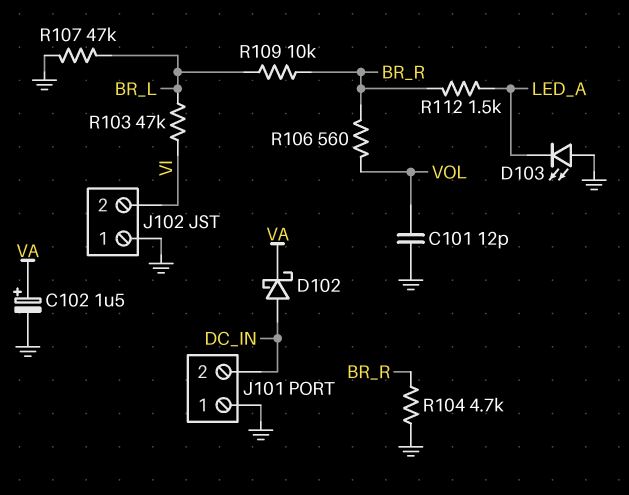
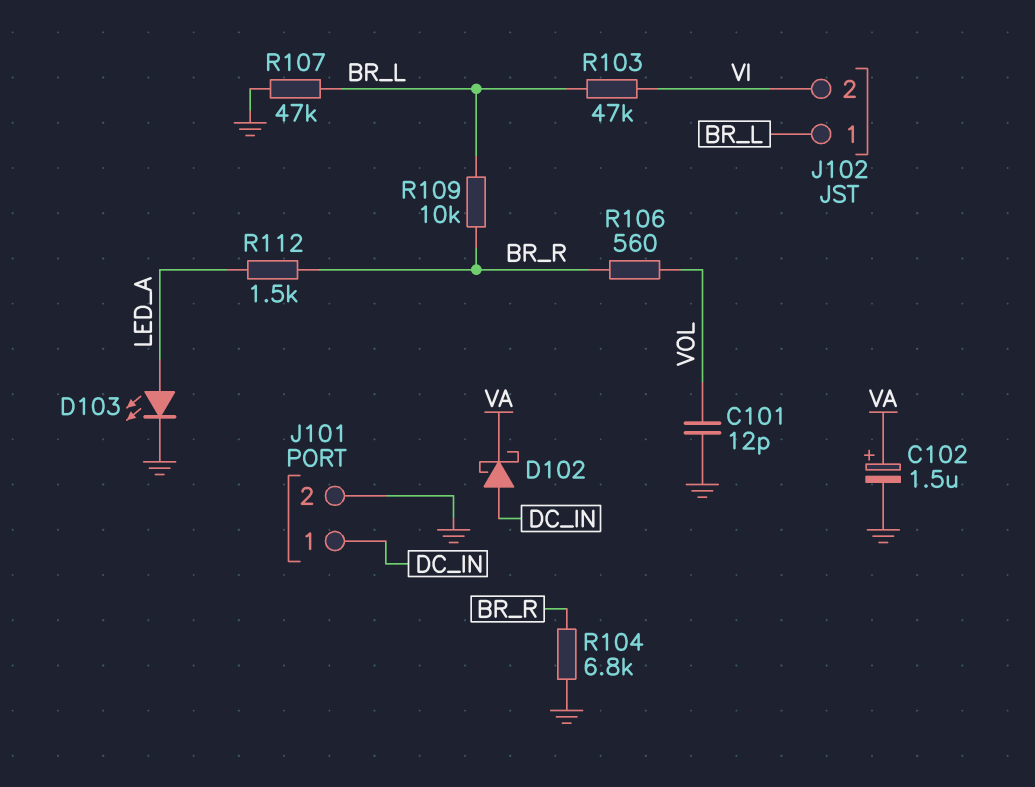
D103: LED (A GND, K LED_A) -> LED (A LED_A, K GND)
J101 pin 1: GND -> DC_IN
J101 pin 2: DC_IN -> GND
J102 pin 1: GND -> BR_L
R104: 4.7k (BR_R, GND) -> 6.8k (BR_R, GND)

